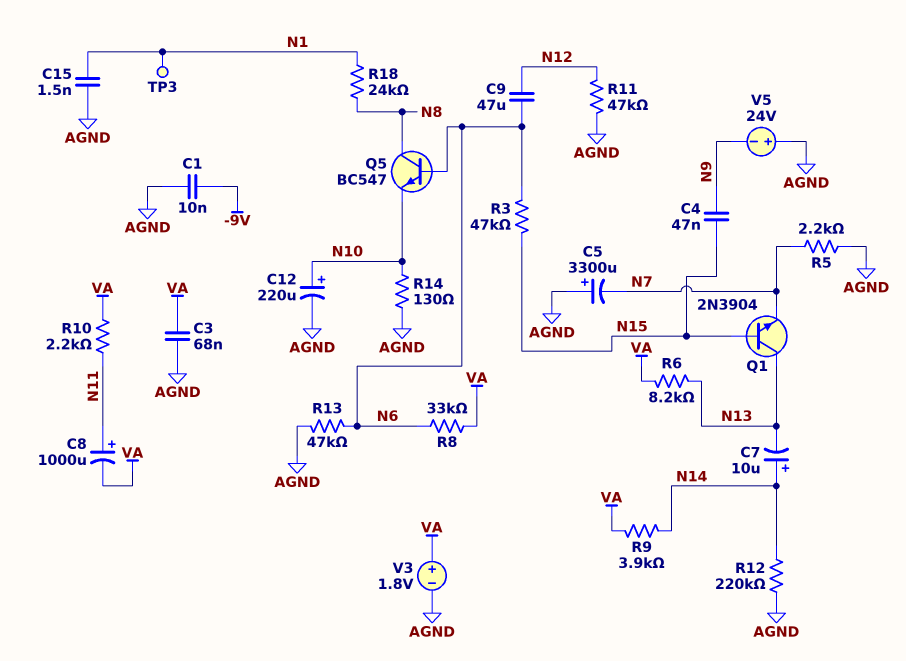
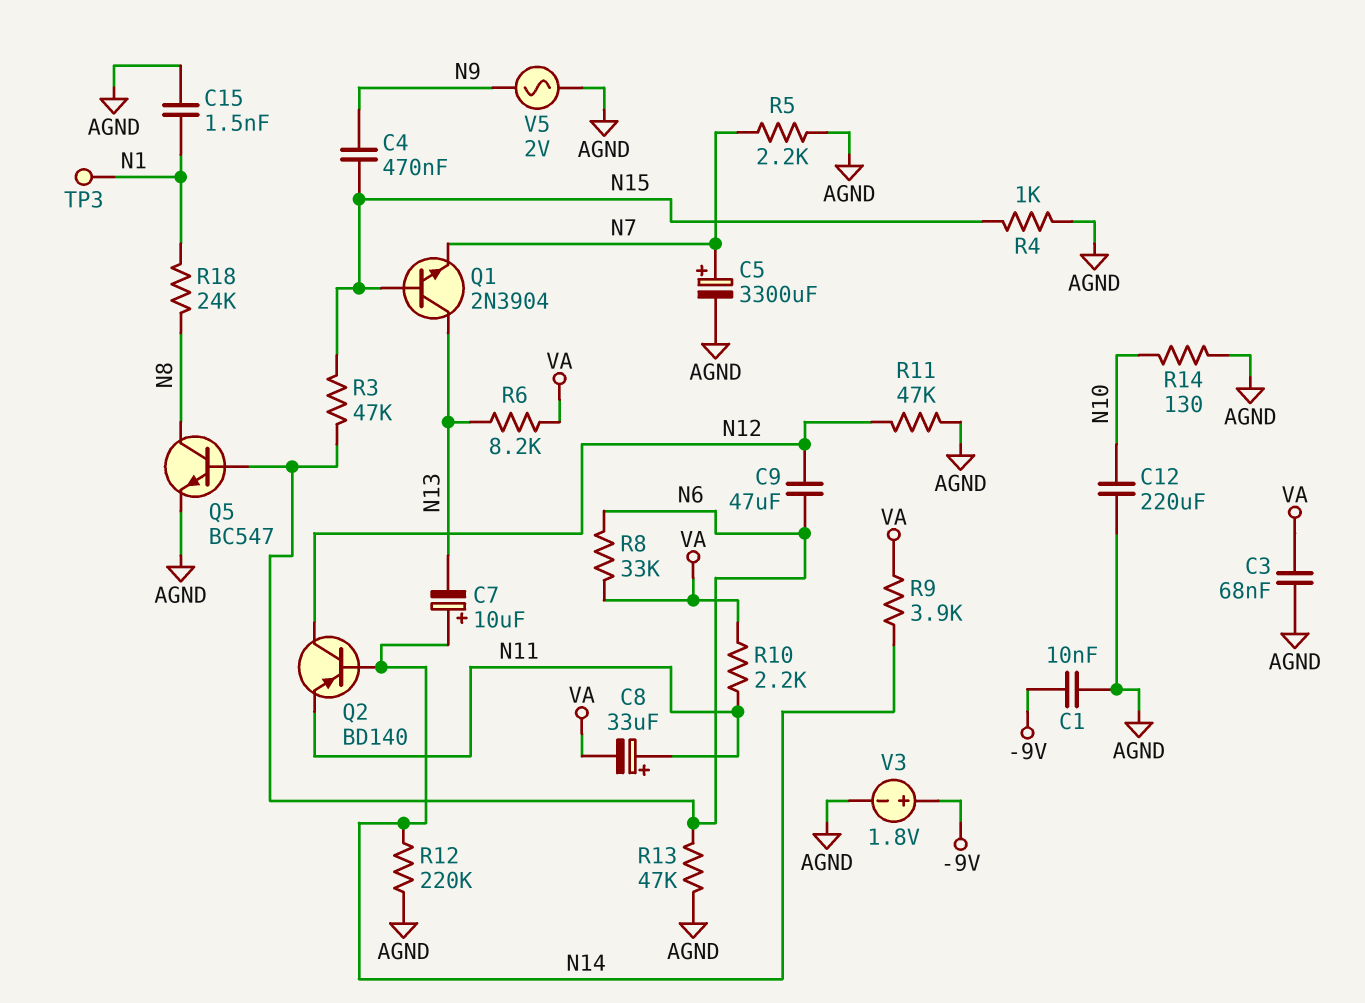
C4: 47nF (N9, N15) -> 470nF (N9, N15)
C5: 3300uF (plus AGND, minus N7) -> 3300uF (plus N7, minus AGND)
C8: 1000uF (plus N11, minus VA) -> 33uF (plus N11, minus VA)
C12: 220uF (plus N10, minus AGND) -> 220uF (AGND, N10)
Q2: none -> PNP BD140 (B N14, C N12, E N11)
Q5: NPN BC547 (B N6, C N8, E N10) -> NPN BC547 (B N6, C N8, E AGND)
R4: none -> 1k (AGND, N15)
V3: 1.8V (plus VA, minus AGND) -> 1.8V (plus -9V, minus AGND)
V5: 24V (plus AGND, minus N9) -> AC 2V (AGND, N9)

